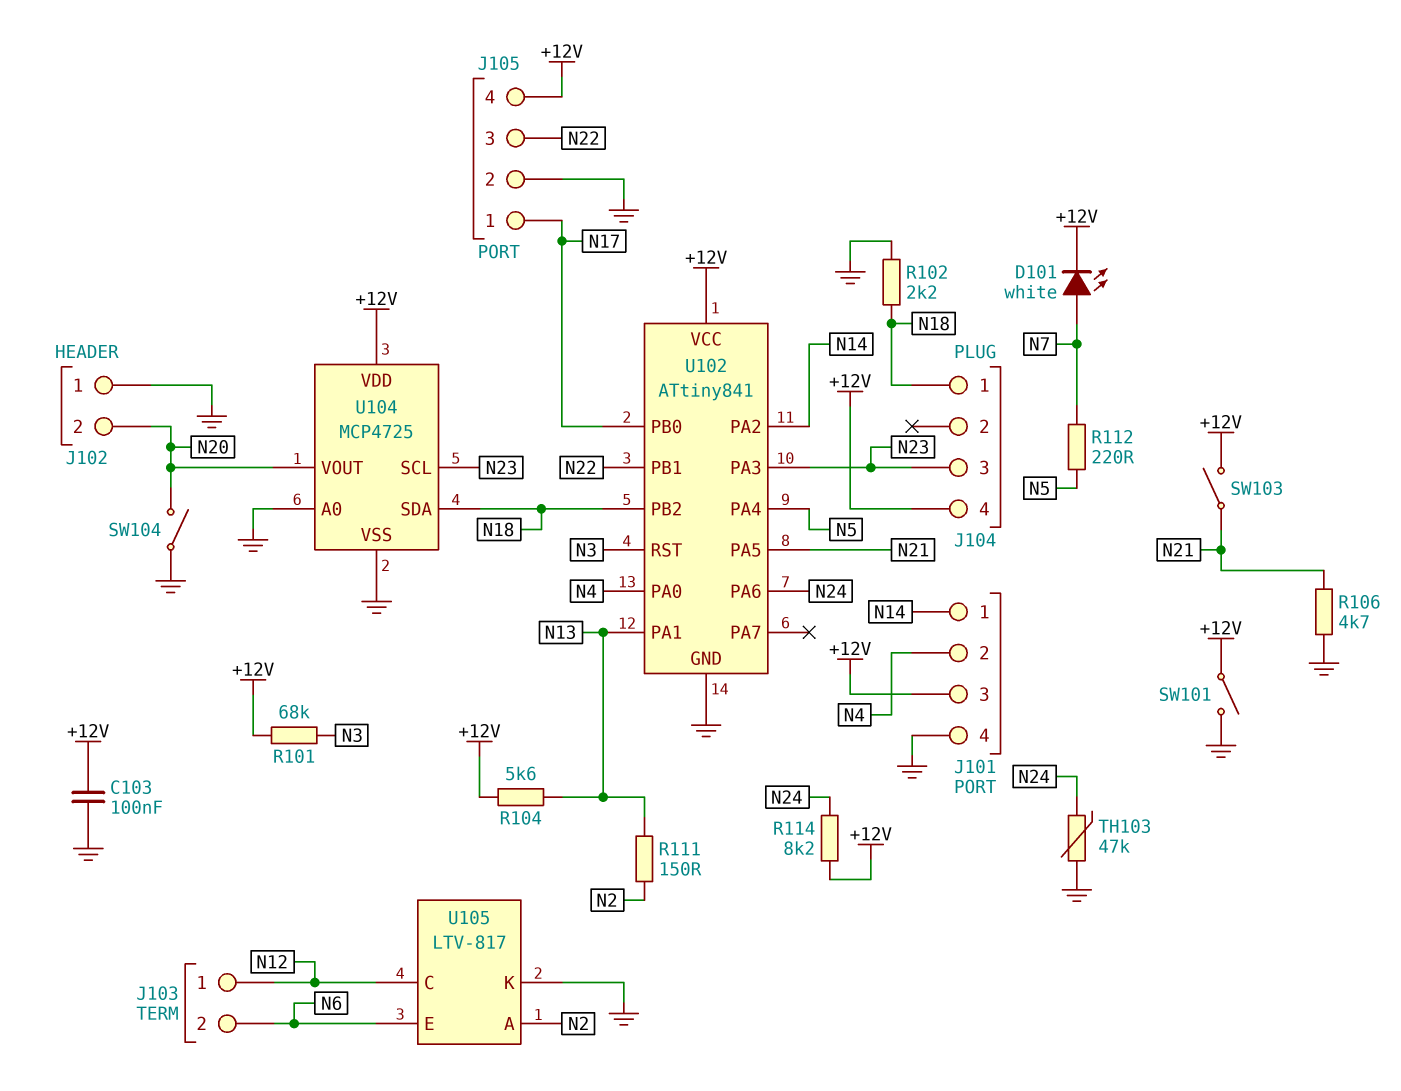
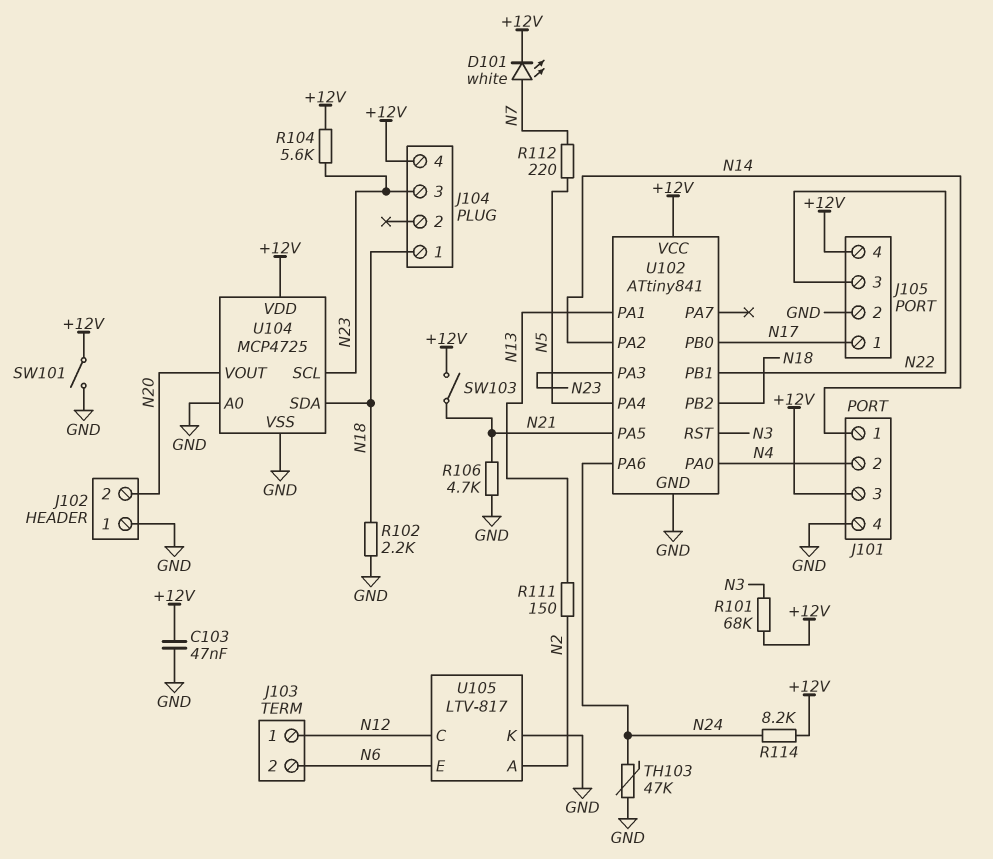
C103: 100nF (+12V, GND) -> 47nF (+12V, GND)
R104: 5.6k (+12V, N13) -> 5.6k (+12V, N23)
SW104: switch (GND, N20) -> none

